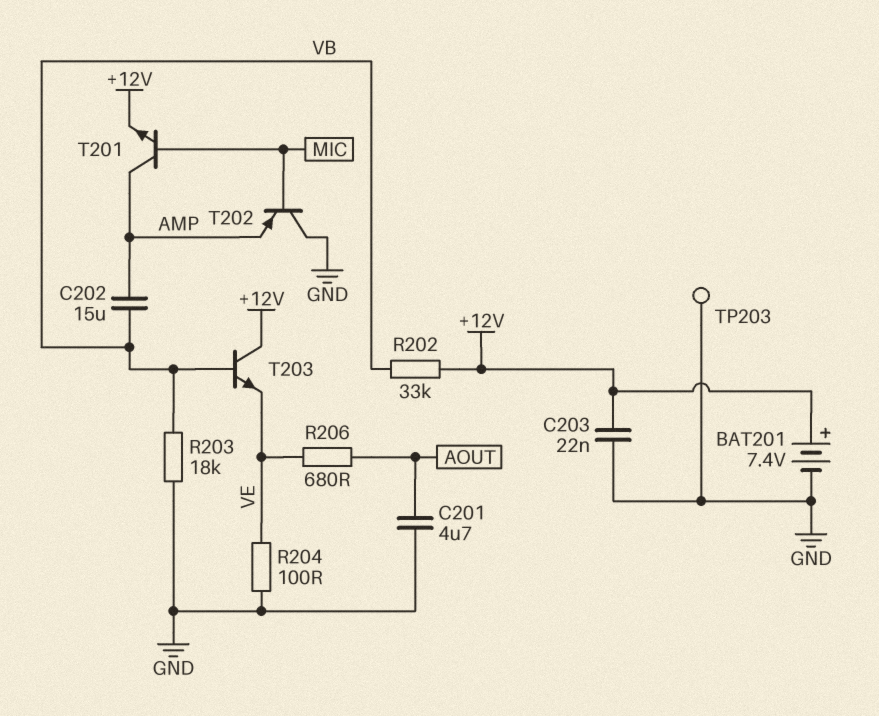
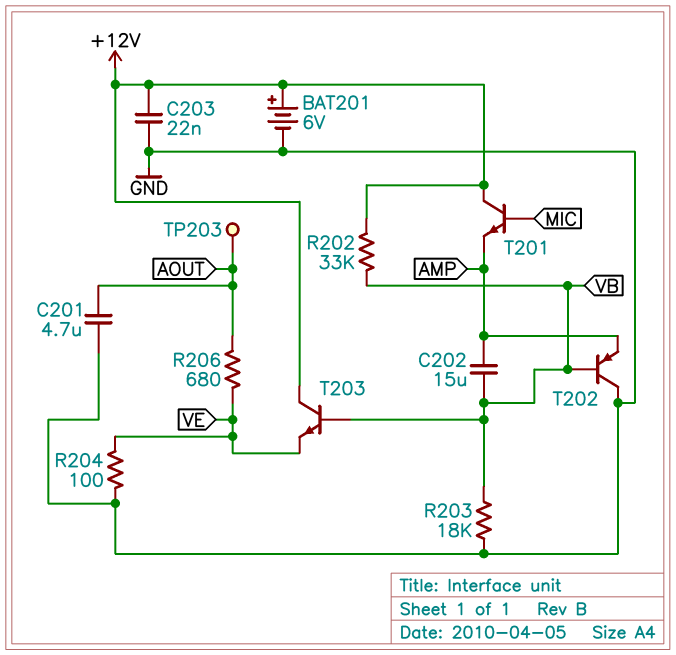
BAT201: 7.4V (plus +12V, minus GND) -> 6V (plus +12V, minus GND)
T201: NPN (B MIC, C AMP, E +12V) -> NPN (B MIC, C +12V, E AMP)
T202: PNP (B MIC, C GND, E AMP) -> PNP (B VB, C GND, E AMP)
TP203: test point (GND) -> test point (AOUT)

